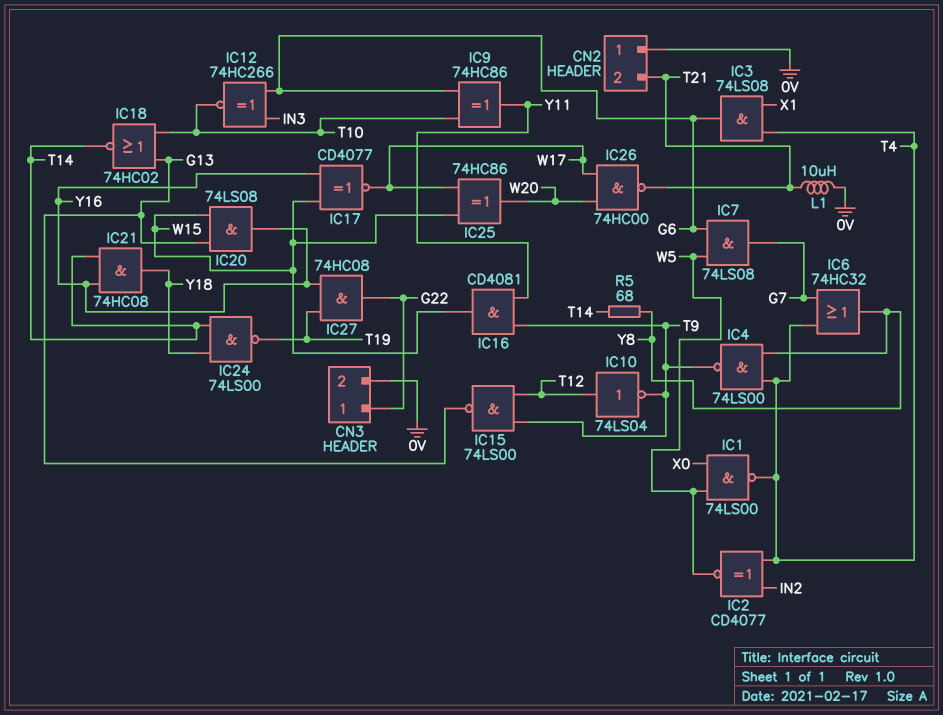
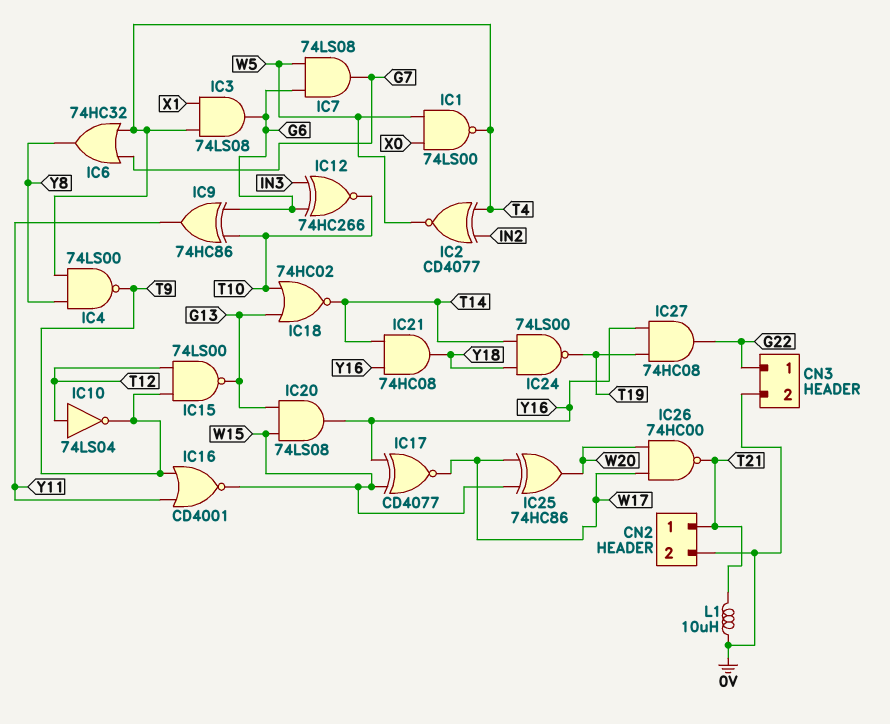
CN2 pin 1: 0V -> T21
CN2 pin 2: T21 -> 0V
IC16: AND CD4081 (in T9, in Y11, out W15) -> NOR CD4001 (in T9, in Y11, out W15)
R5: 68 (T14, Y8) -> none

